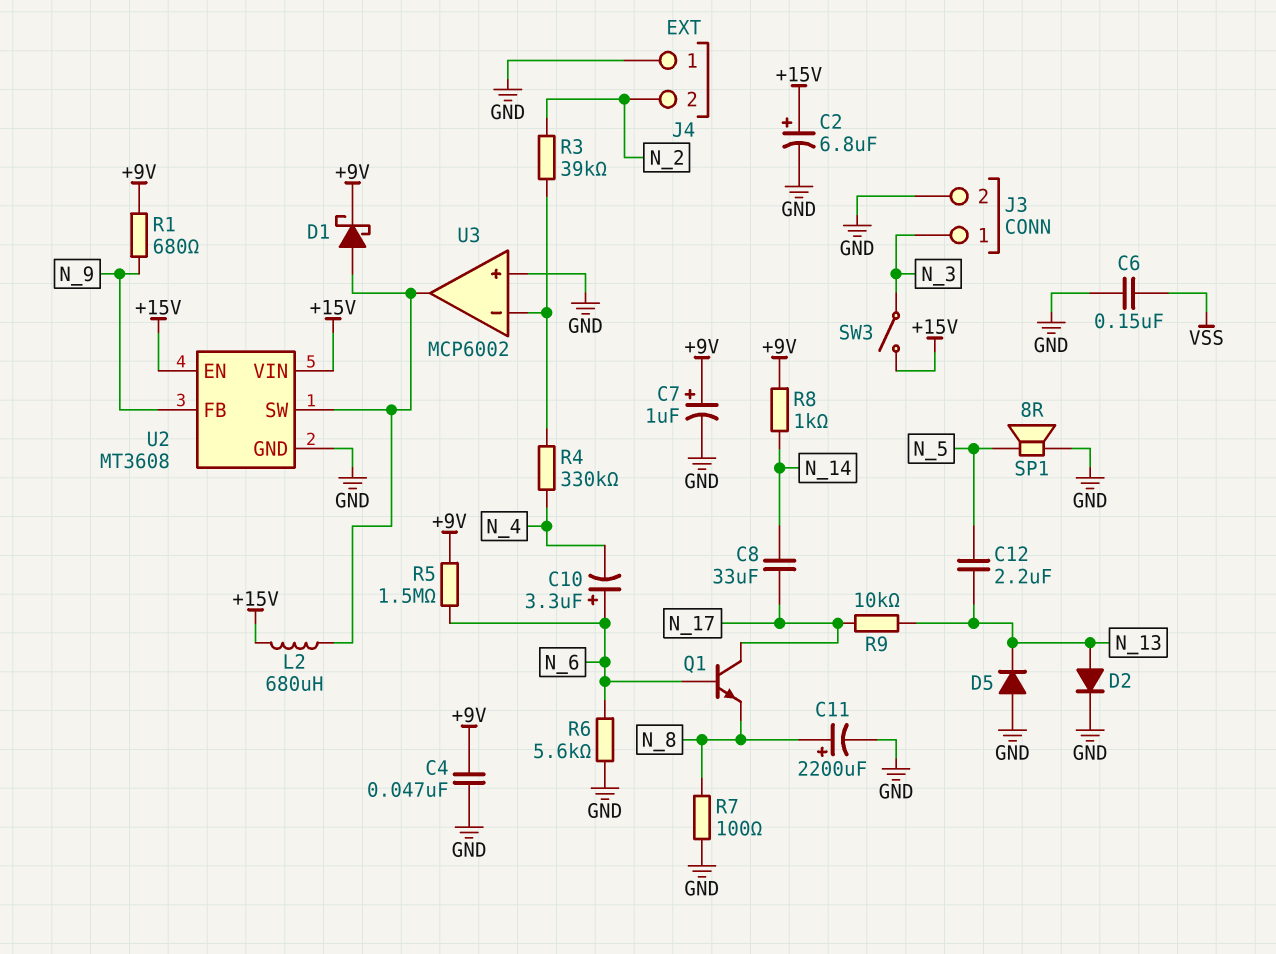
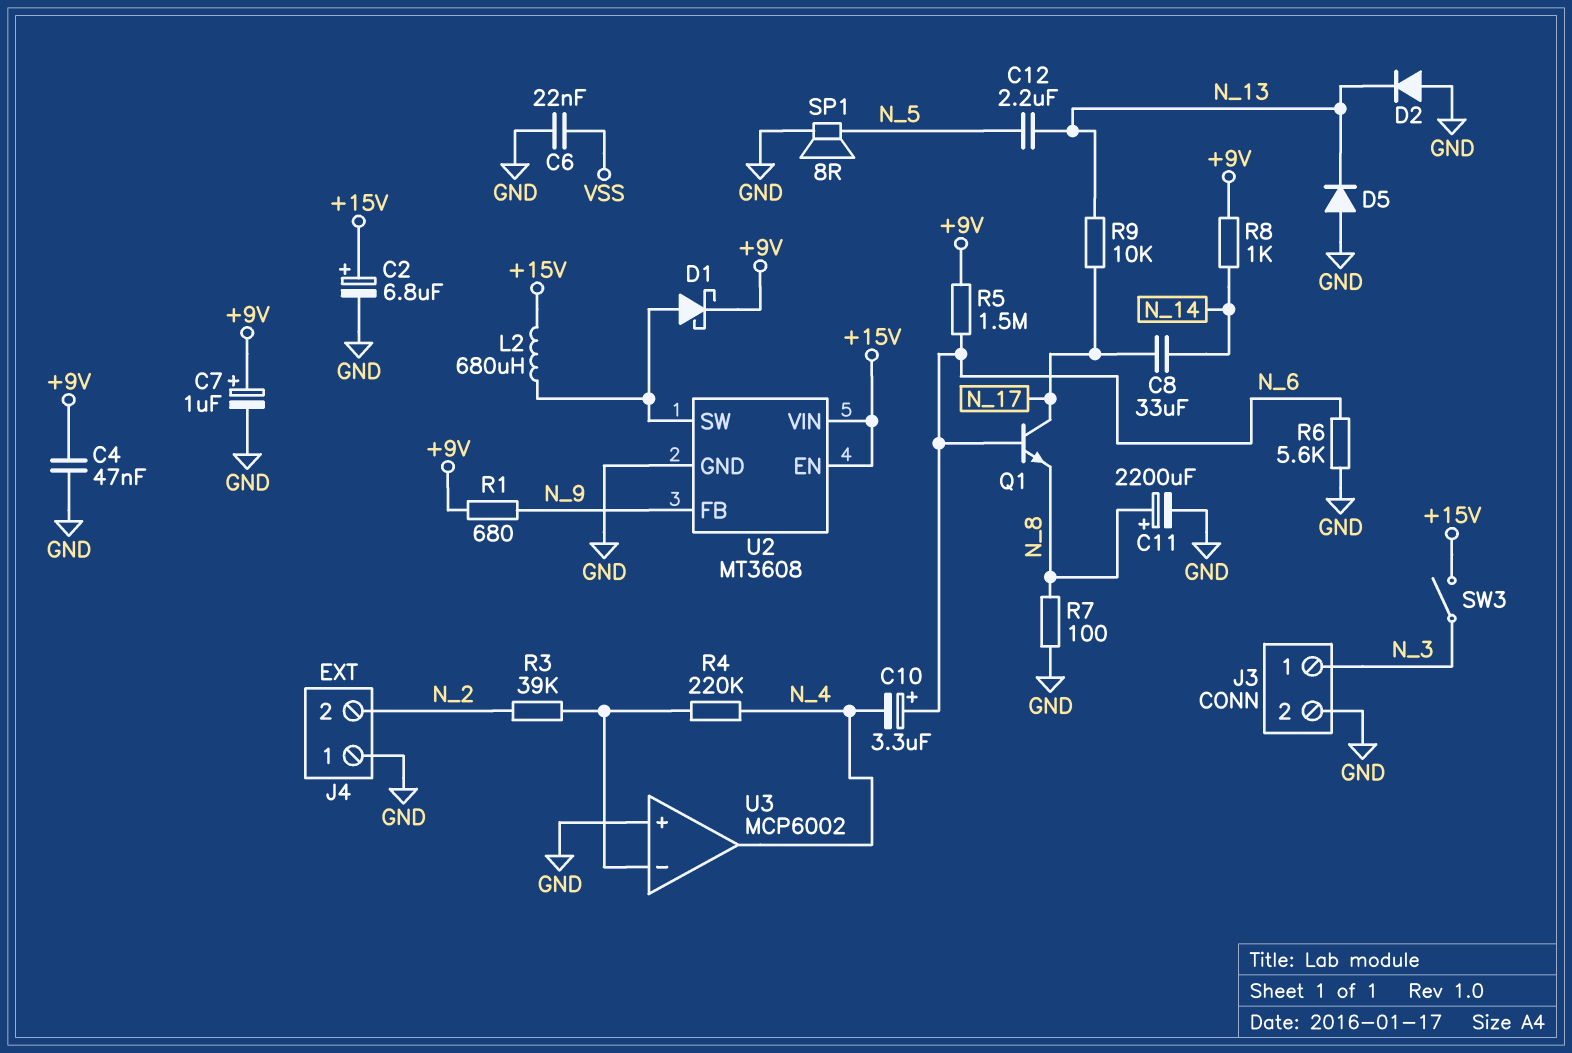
C6: 150nF (GND, VSS) -> 22nF (GND, VSS)
D2: diode (A N_13, K GND) -> diode (A GND, K N_13)
R4: 330k (N_4, U3/in-) -> 220k (N_4, U3/in-)
U3 pin out: U2/SW -> N_4

